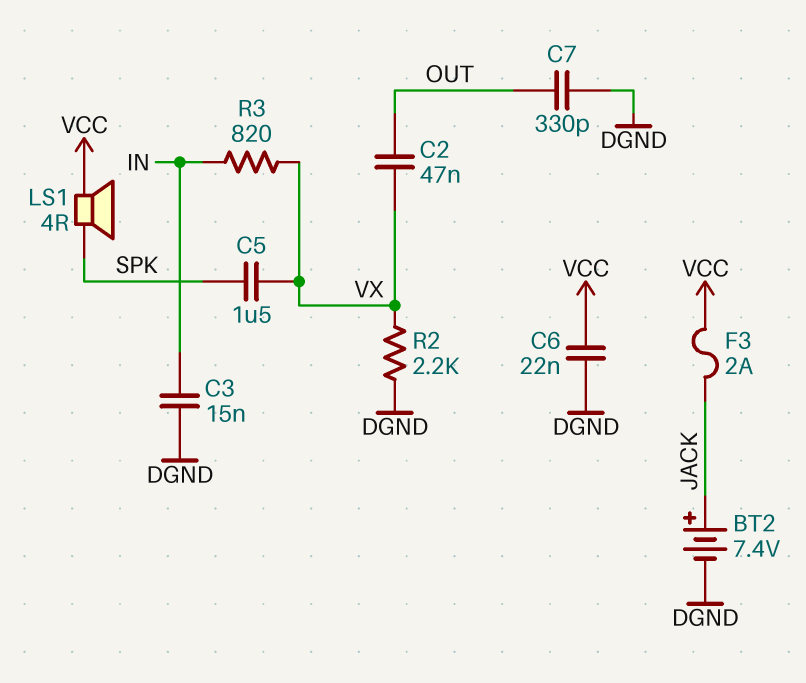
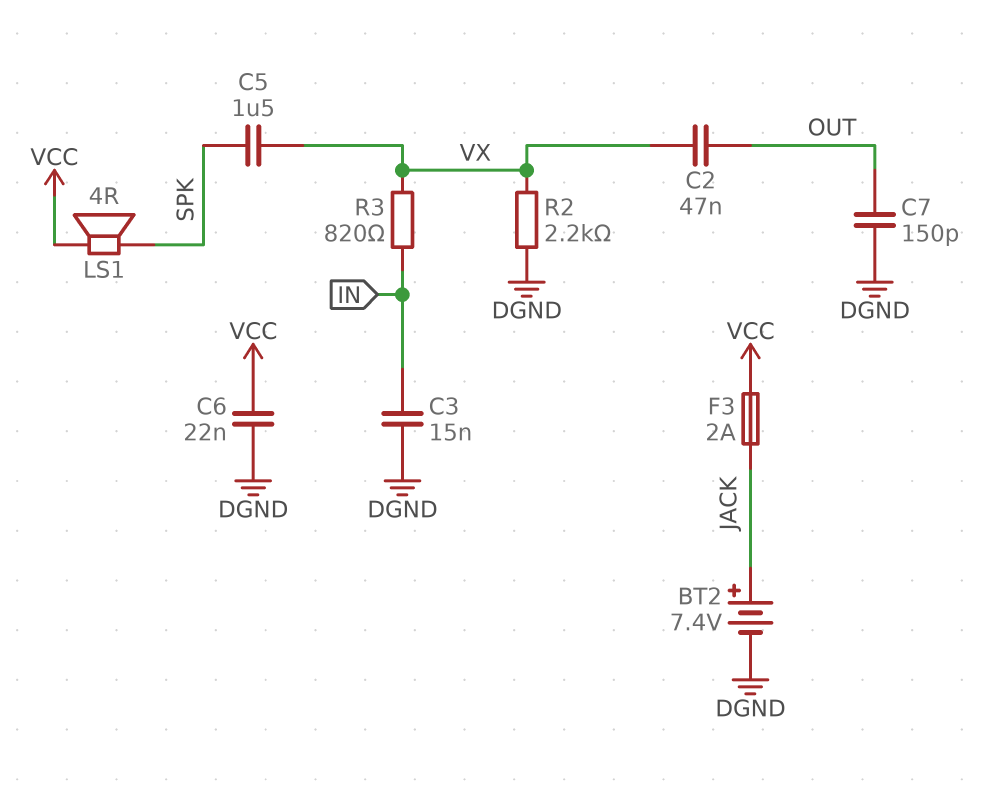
C7: 330pF (DGND, OUT) -> 150pF (DGND, OUT)

